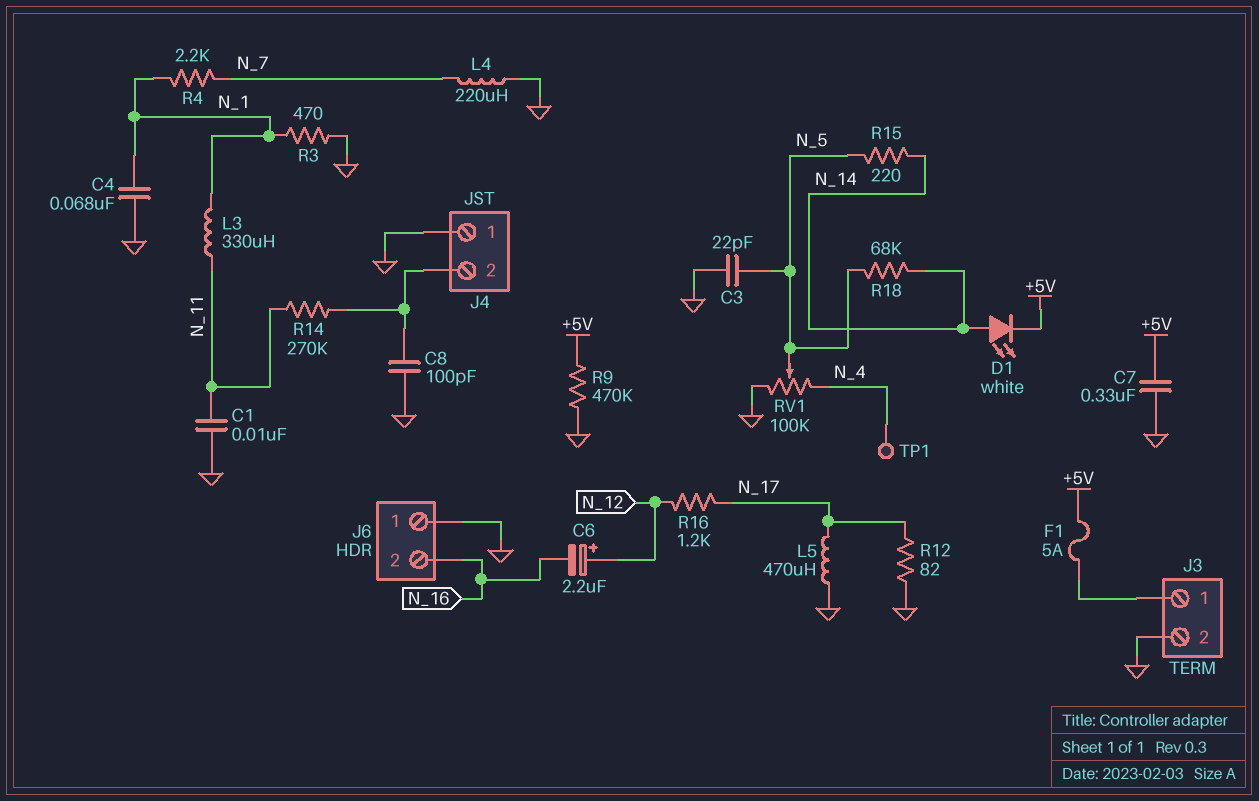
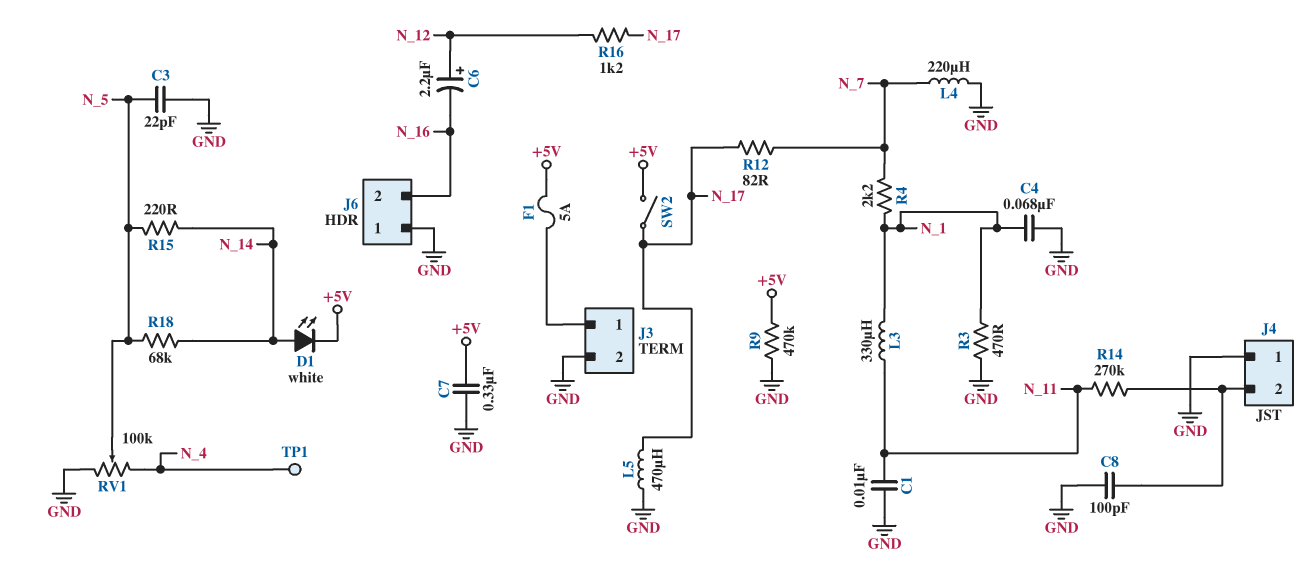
R12: 82 (GND, N_17) -> 82 (N_7, N_17)
SW2: none -> switch (+5V, N_17)

